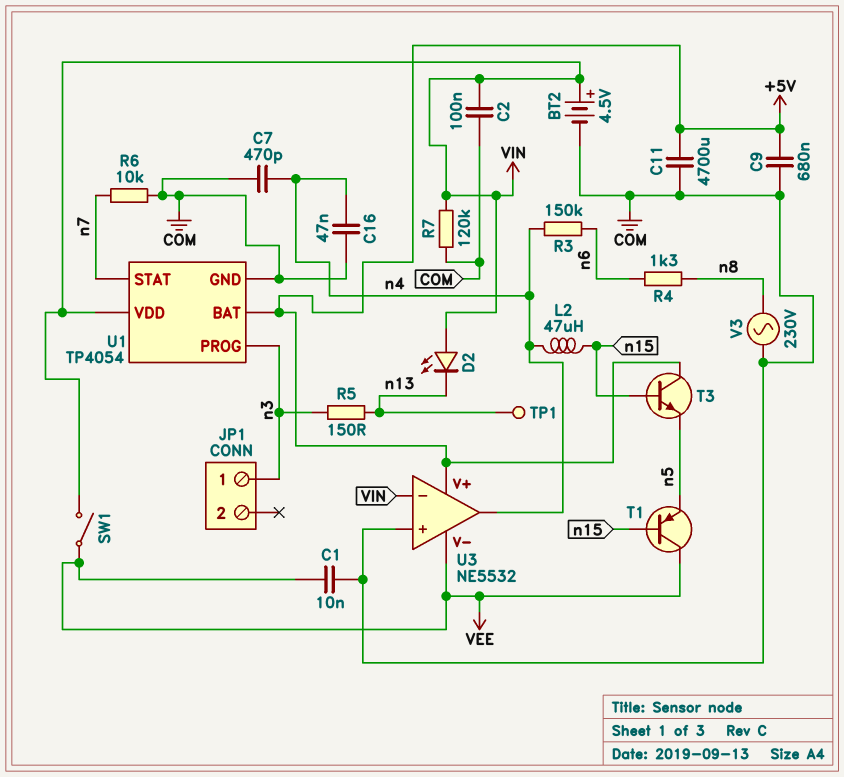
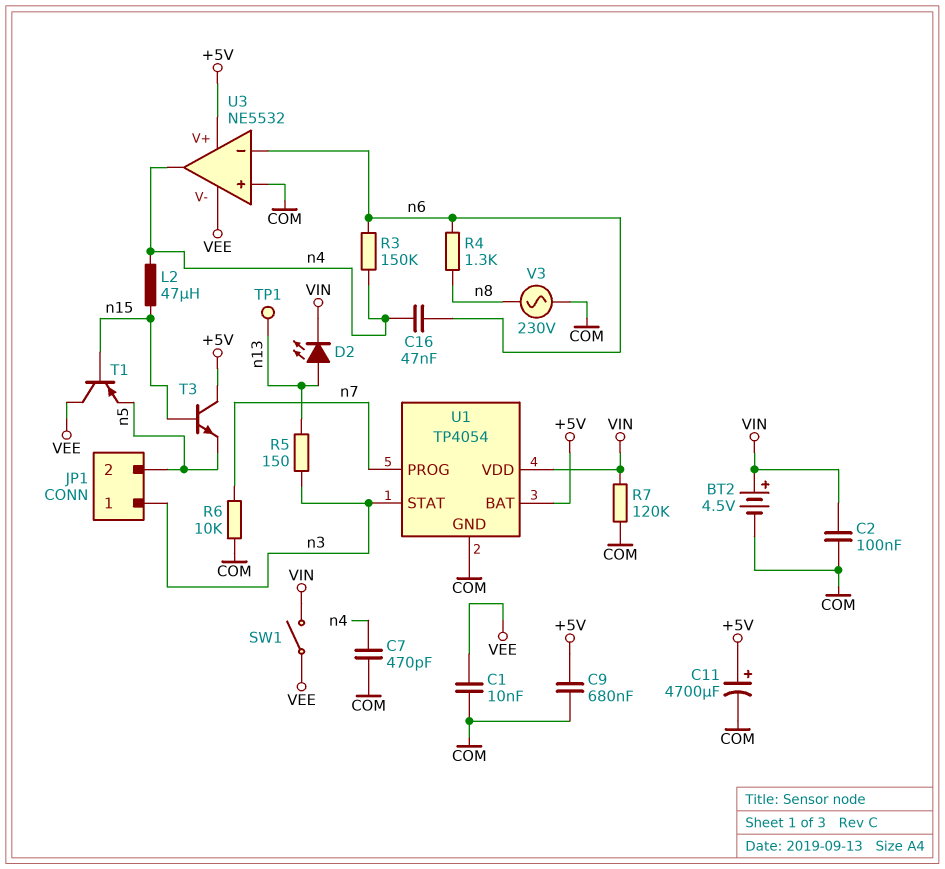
C11: 4700uF (+5V, COM) -> 4700uF (plus +5V, minus COM)
C16: 47nF (COM, n4) -> 47nF (n4, n6)
D2: LED (A VIN, K n13) -> LED (A n13, K VIN)
JP1 pin 2: none -> n5
U1 pin PROG: n3 -> n7
U1 pin STAT: n7 -> n3
U3 pin in-: VIN -> n6

